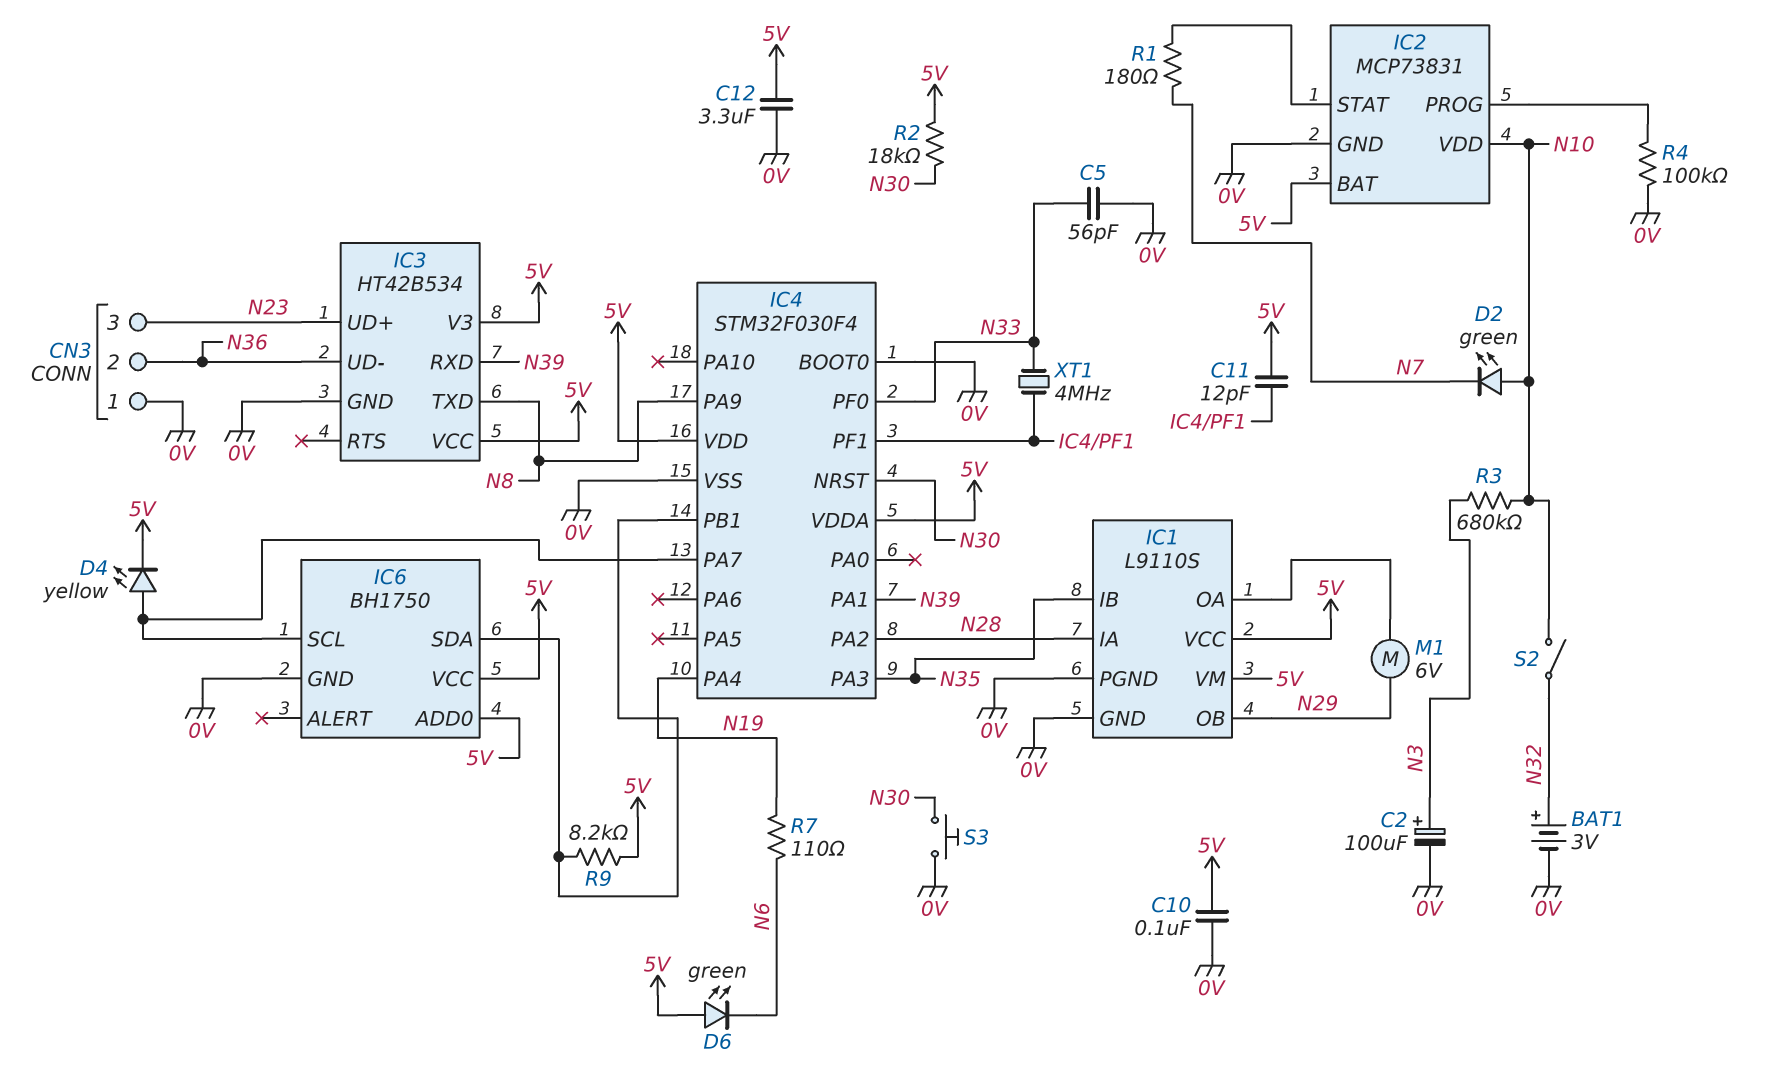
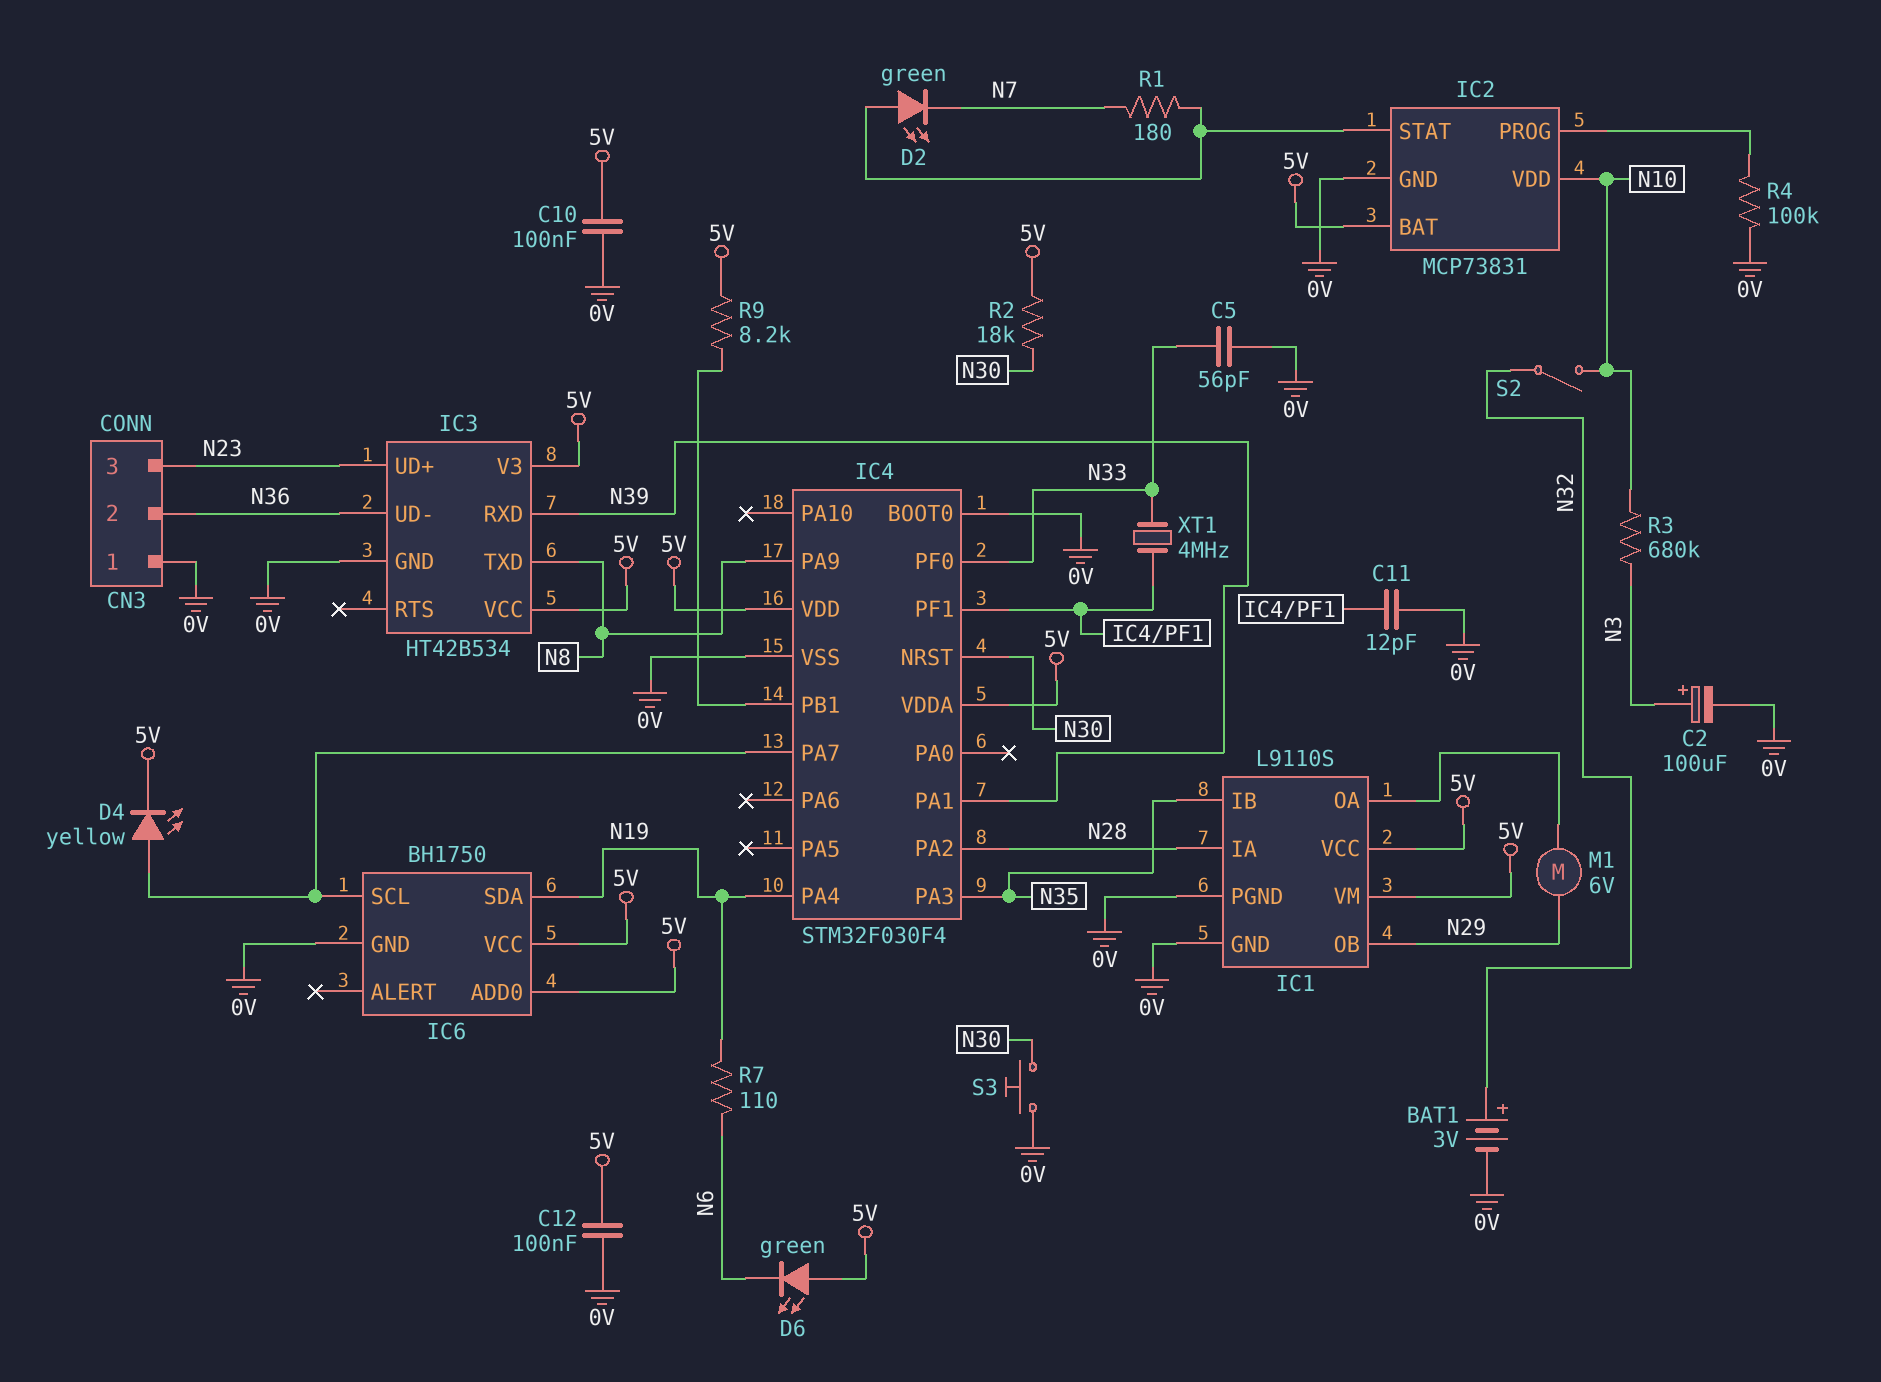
C11: 12pF (5V, IC4/PF1) -> 12pF (0V, IC4/PF1)
C12: 3.3uF (0V, 5V) -> 100nF (0V, 5V)
D2: LED green (A N10, K N7) -> LED green (A IC2/STAT, K N7)
IC6 pin SDA: IC4/PB1 -> N19

